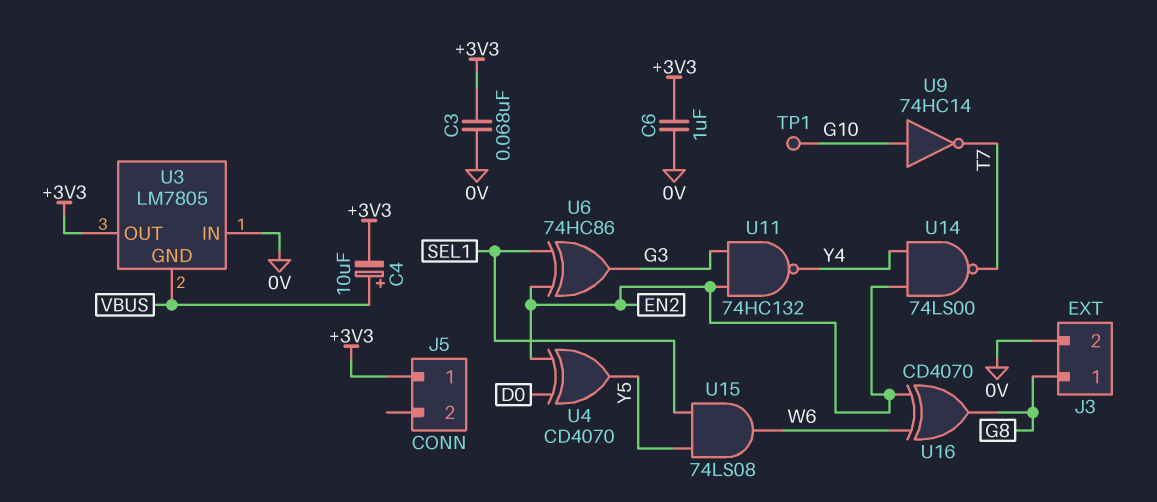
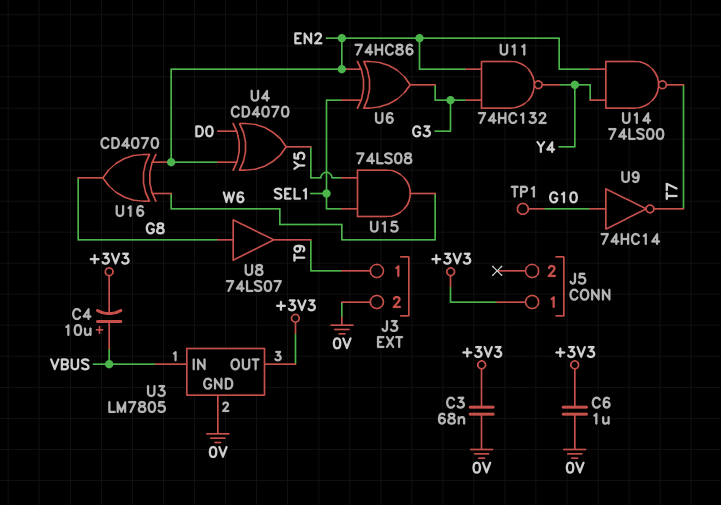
J3 pin 1: G8 -> T9
U3 pin GND: VBUS -> 0V
U3 pin IN: 0V -> VBUS
U8: none -> buffer 74LS07 (in G8, out T9)

